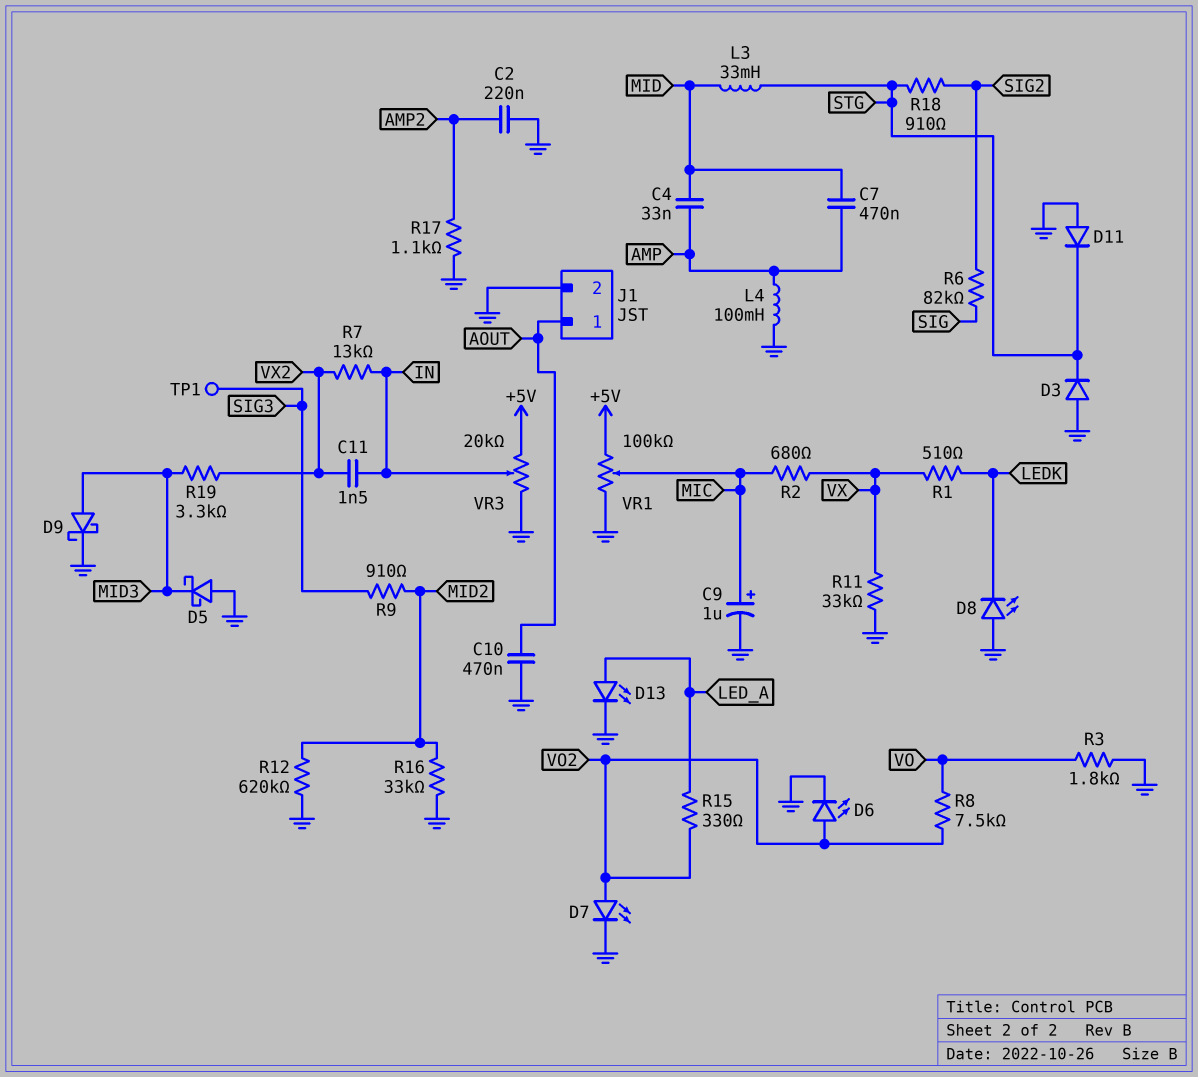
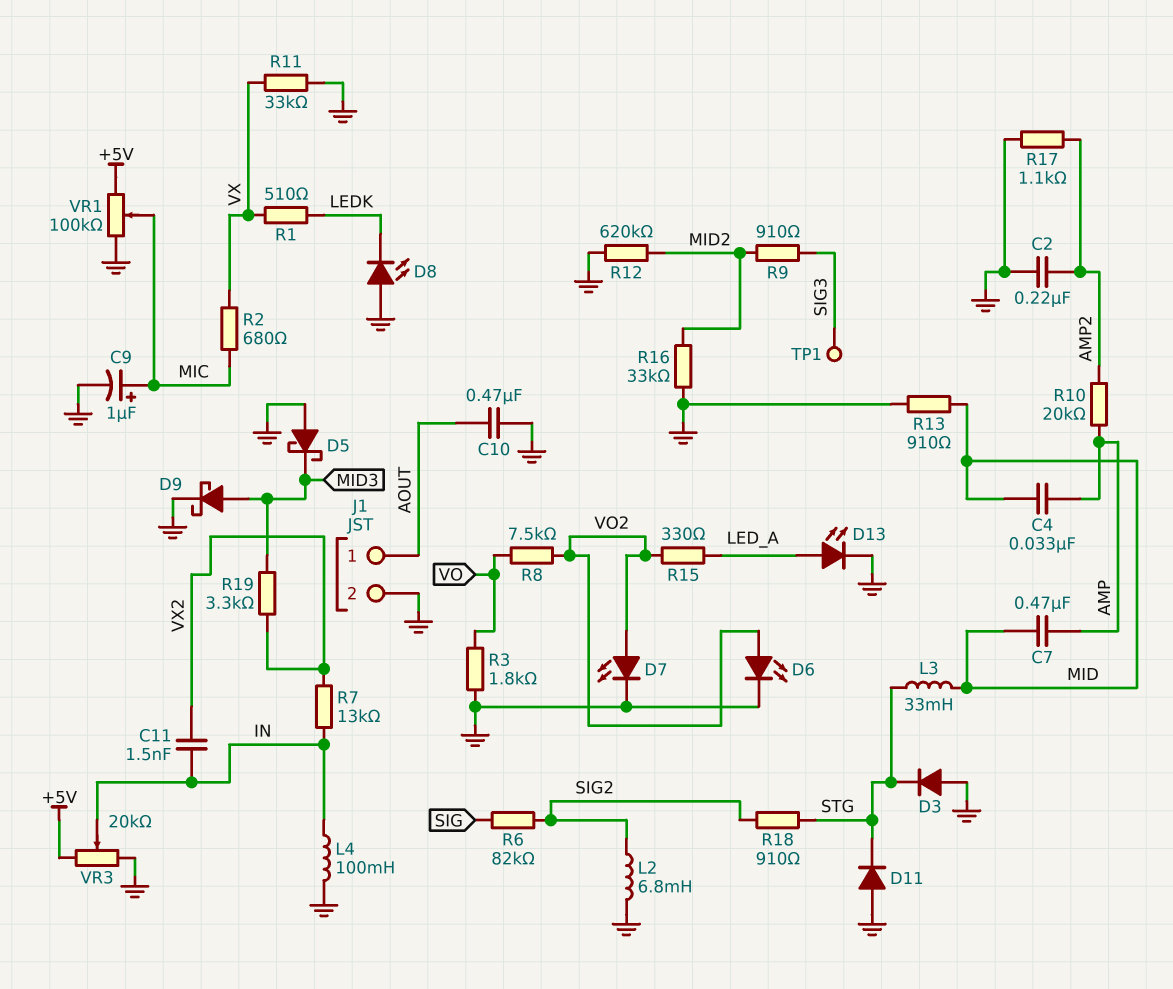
L2: none -> 6.8mH (GND, SIG2)
L4: 100mH (AMP, GND) -> 100mH (GND, IN)
R10: none -> 20k (AMP, AMP2)
R13: none -> 910 (GND, MID)

